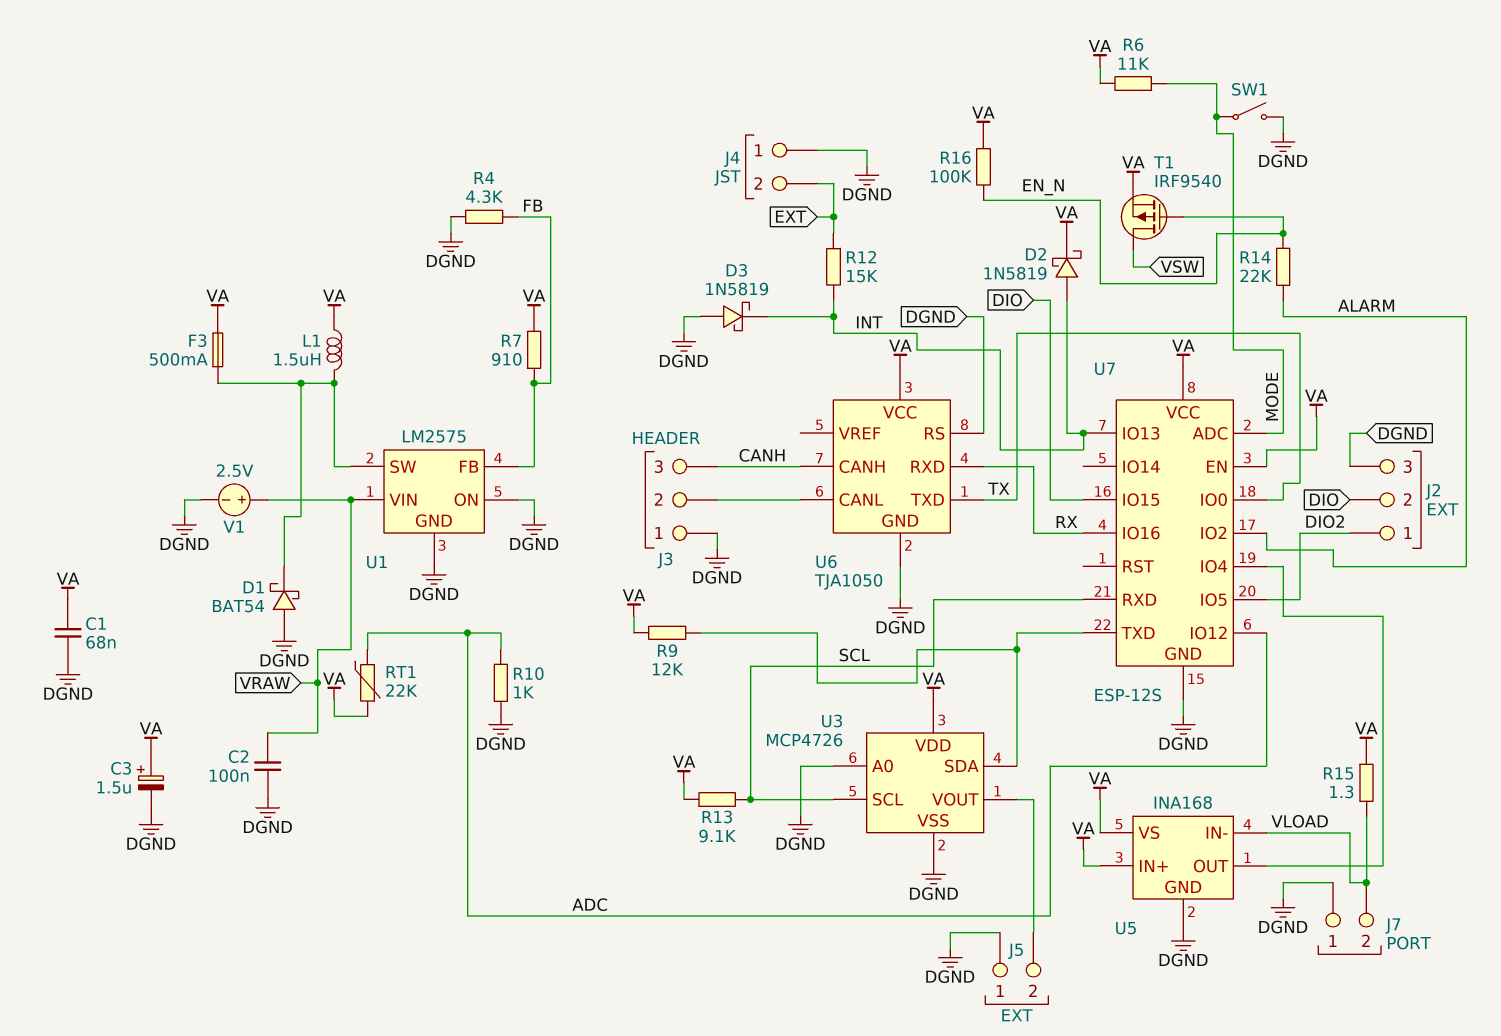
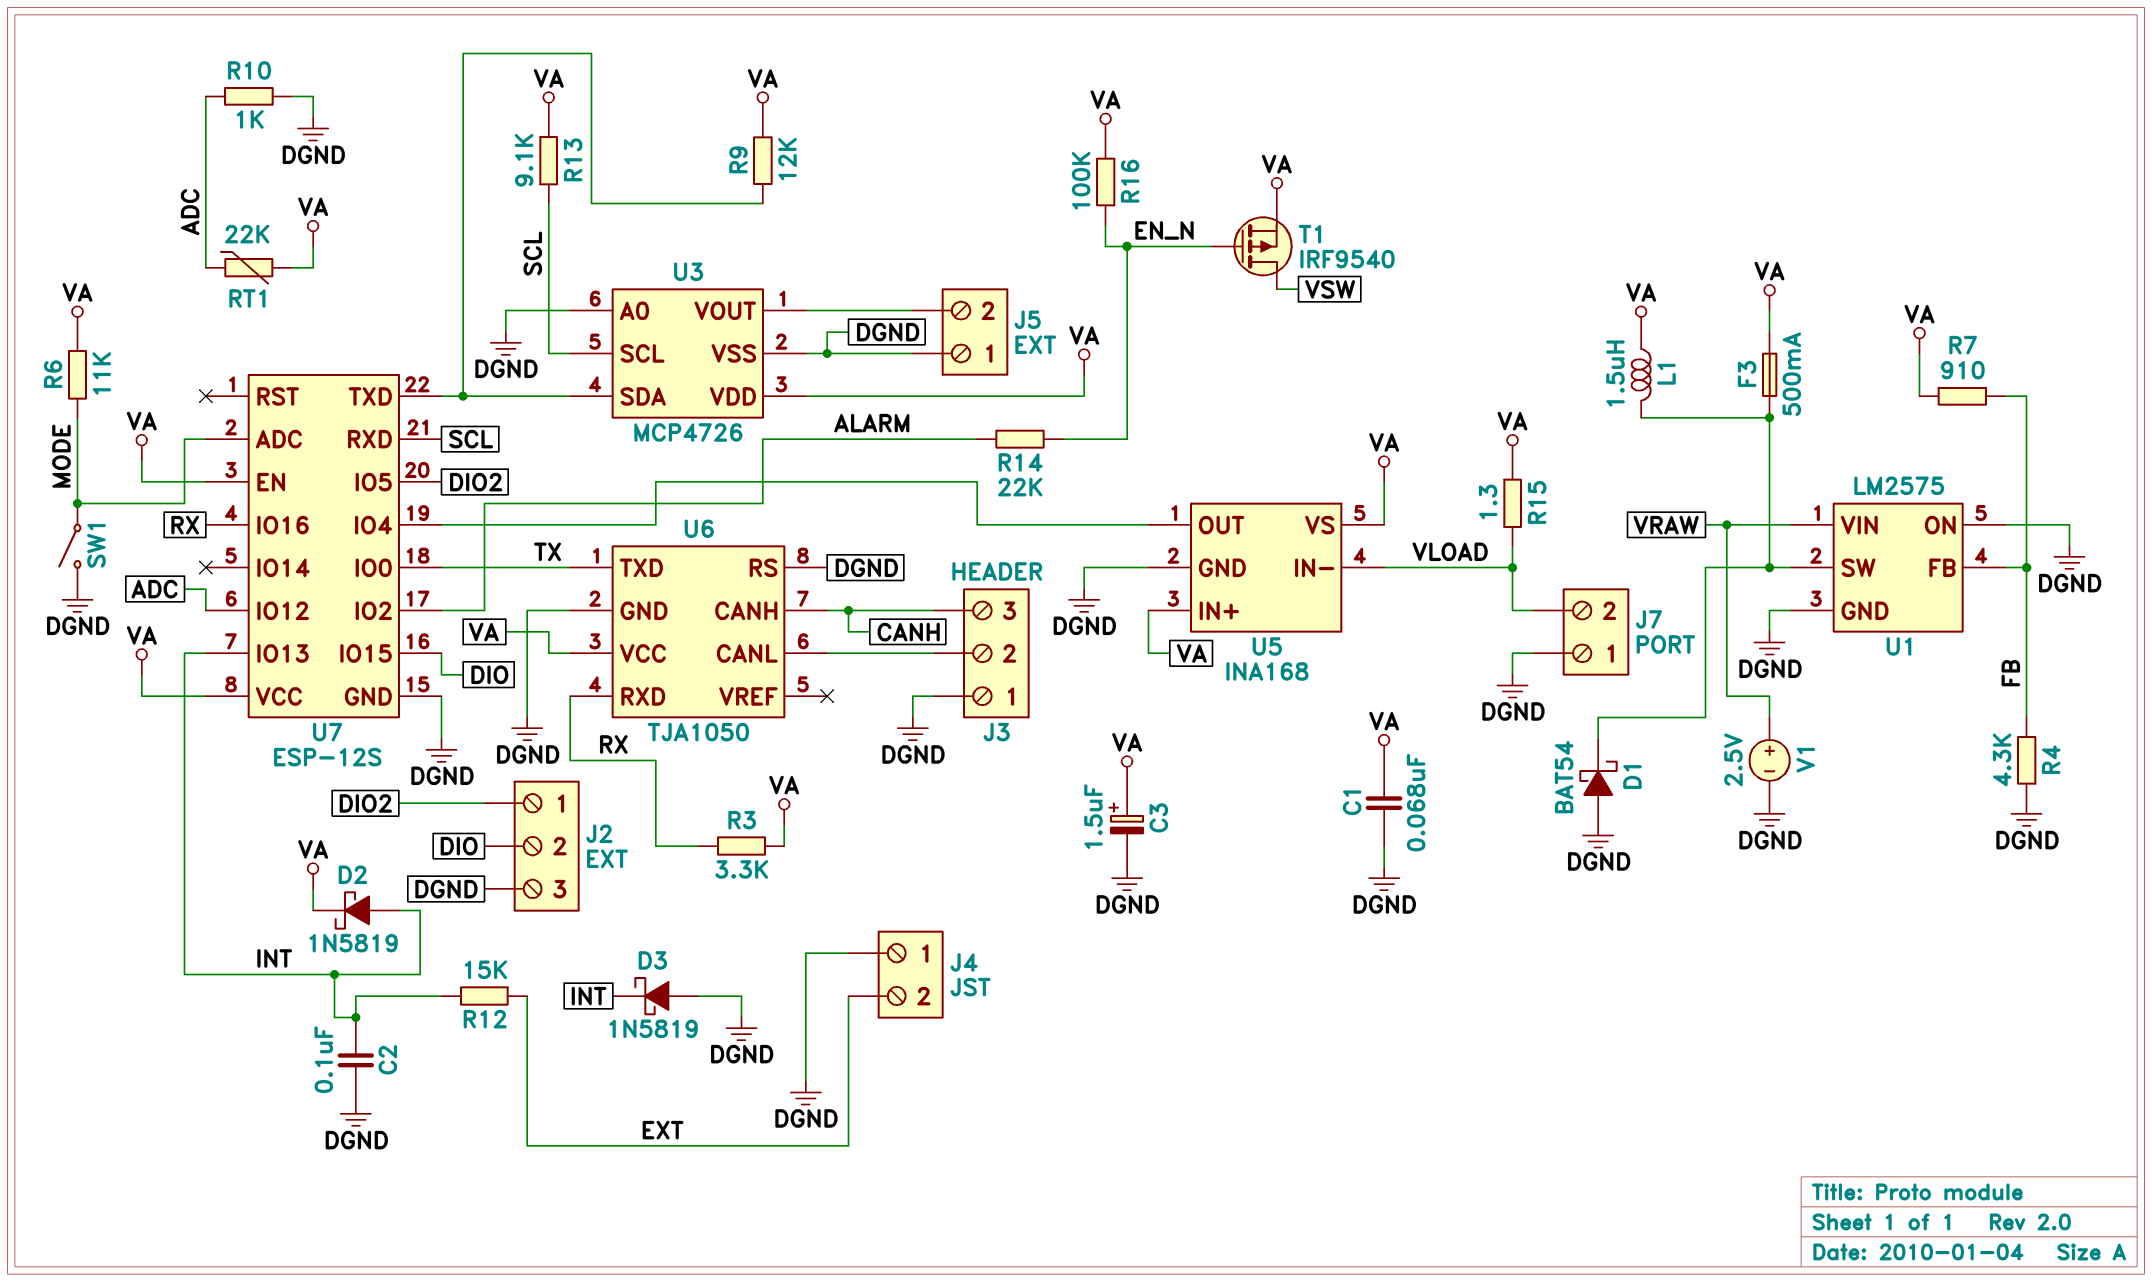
C2: 100nF (DGND, VRAW) -> 100nF (DGND, INT)
R3: none -> 3.3k (RX, VA)

